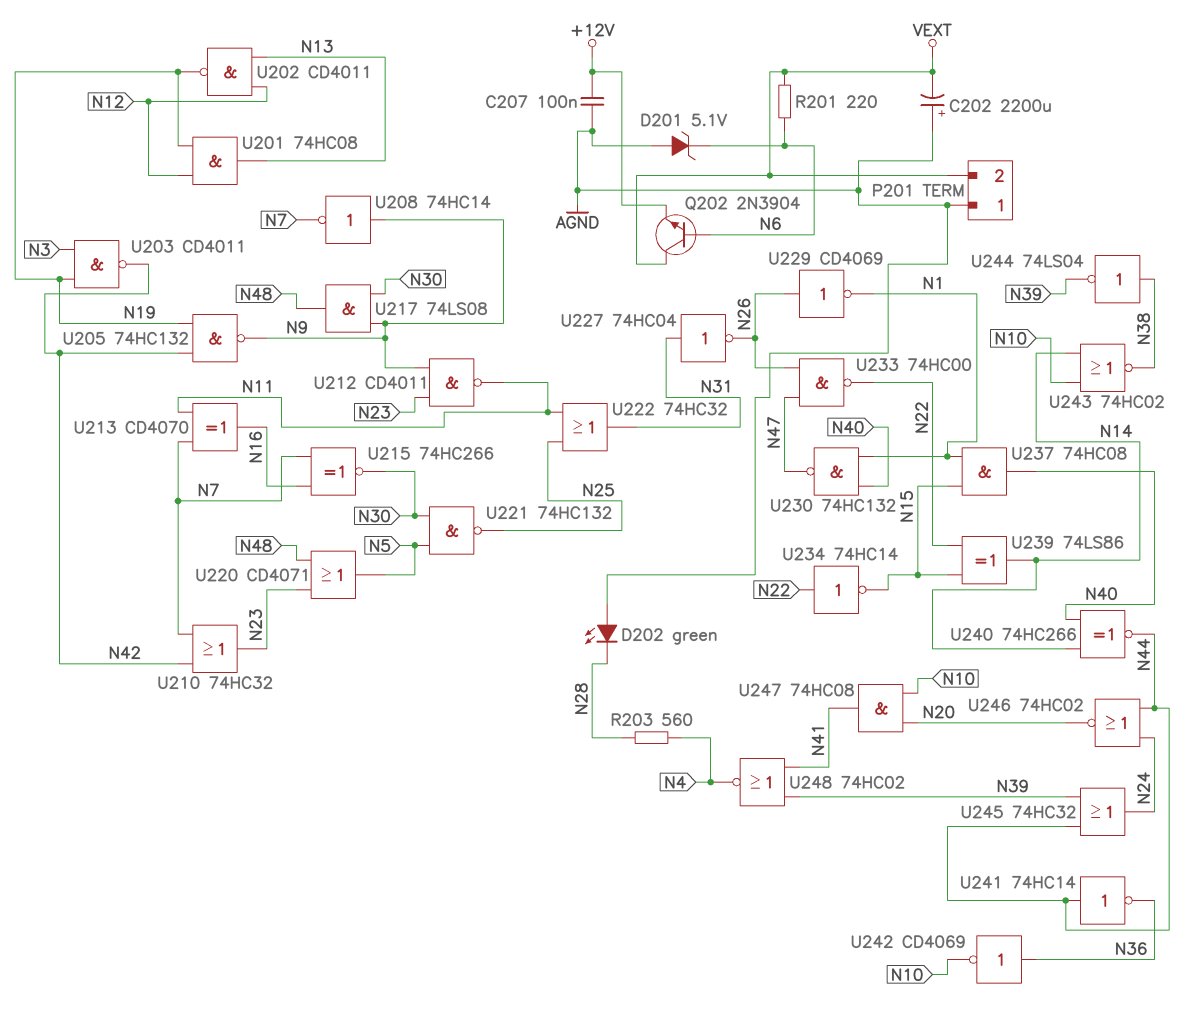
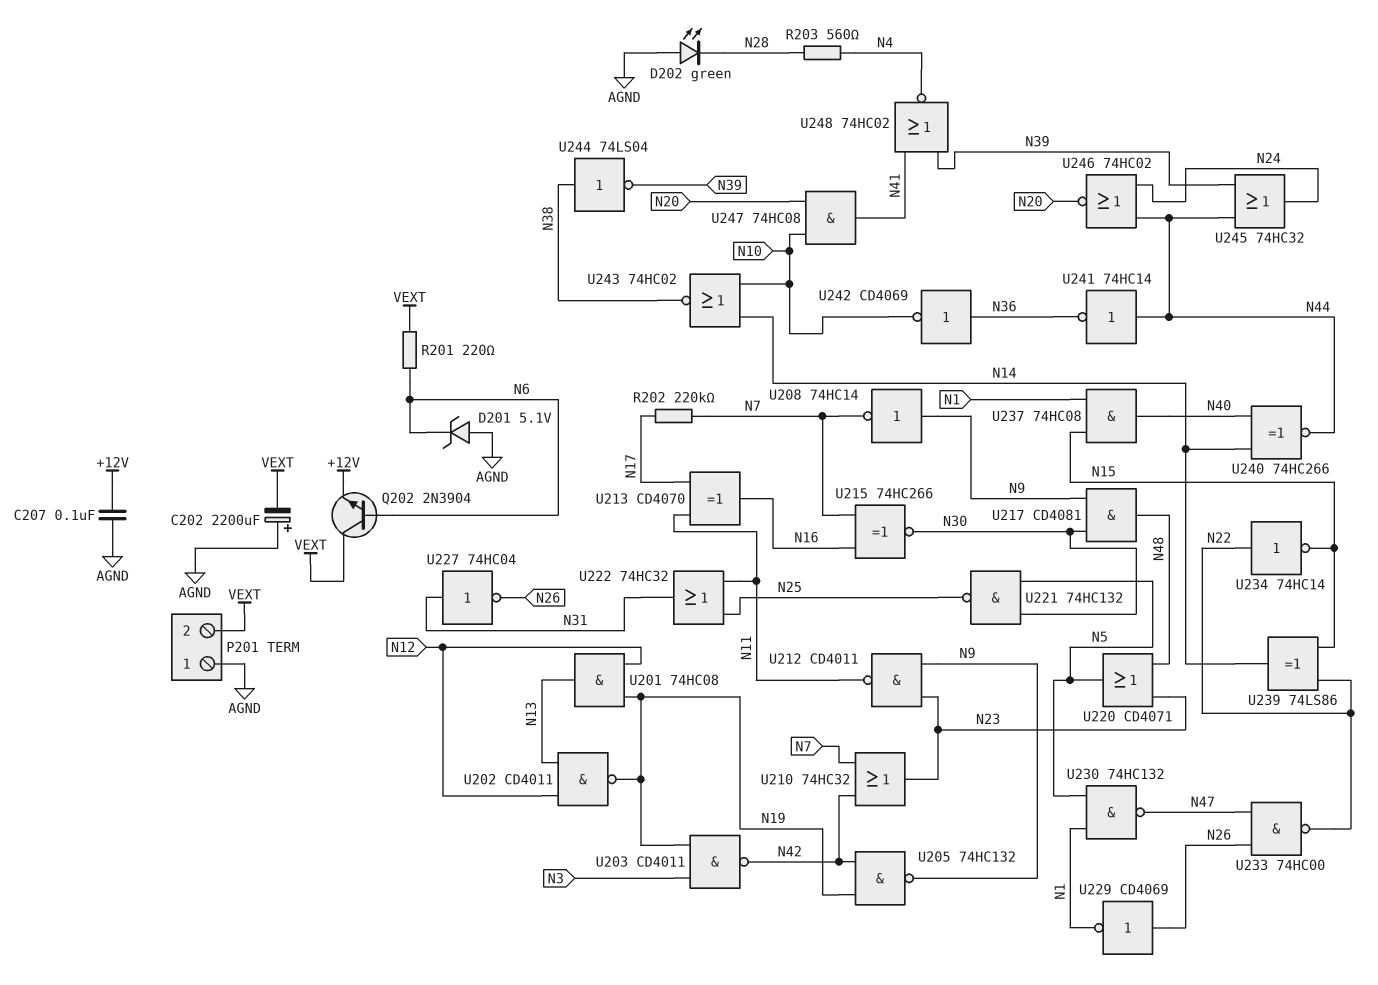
R202: none -> 220k (N7, N17)
U213: XOR CD4070 (in N7, in N11, out N16) -> XOR CD4070 (in N11, in N17, out N16)
U217: AND 74LS08 (in N9, in N30, out N48) -> AND CD4081 (in N9, in N30, out N48)
U230: NAND 74HC132 (in N1, in N40, out N47) -> NAND 74HC132 (in N1, in N5, out N47)

